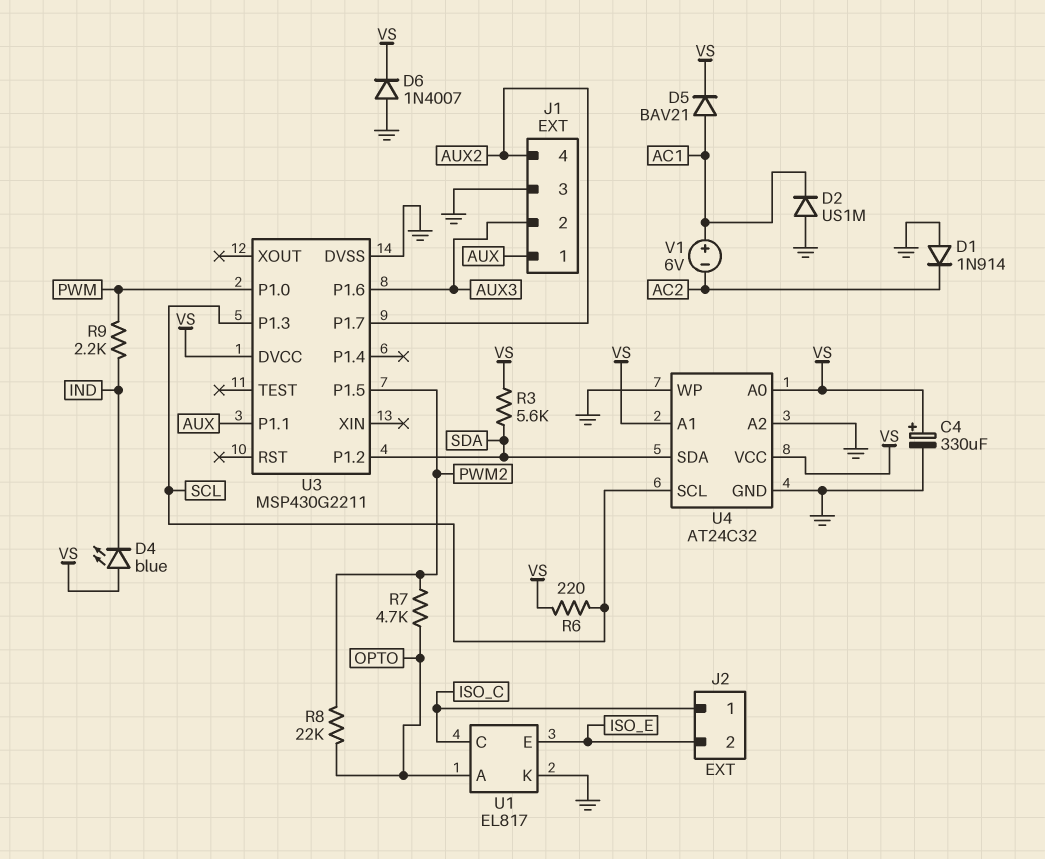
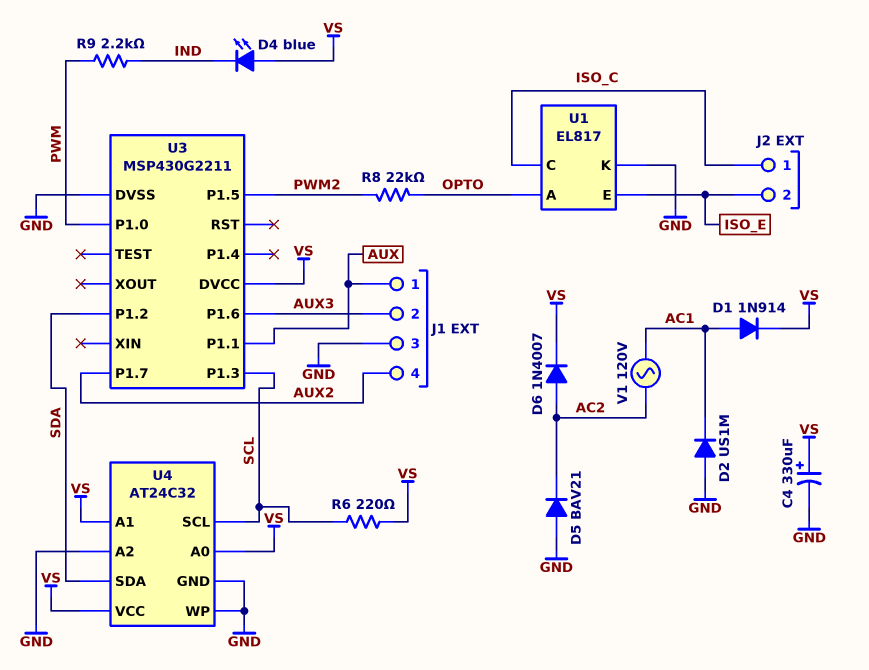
D1: diode 1N914 (A GND, K AC2) -> diode 1N914 (A AC1, K VS)
D5: diode BAV21 (A AC1, K VS) -> diode BAV21 (A GND, K AC2)
D6: diode 1N4007 (A GND, K VS) -> diode 1N4007 (A AC2, K VS)
R3: 5.6k (SDA, VS) -> none
R7: 4.7k (OPTO, PWM2) -> none
V1: 6V (plus AC1, minus AC2) -> AC 120V (AC1, AC2)

